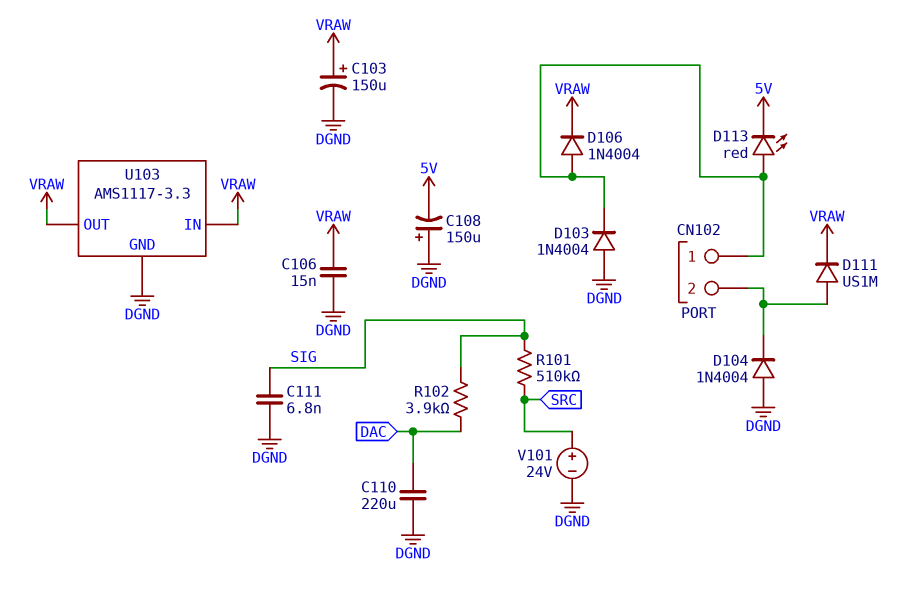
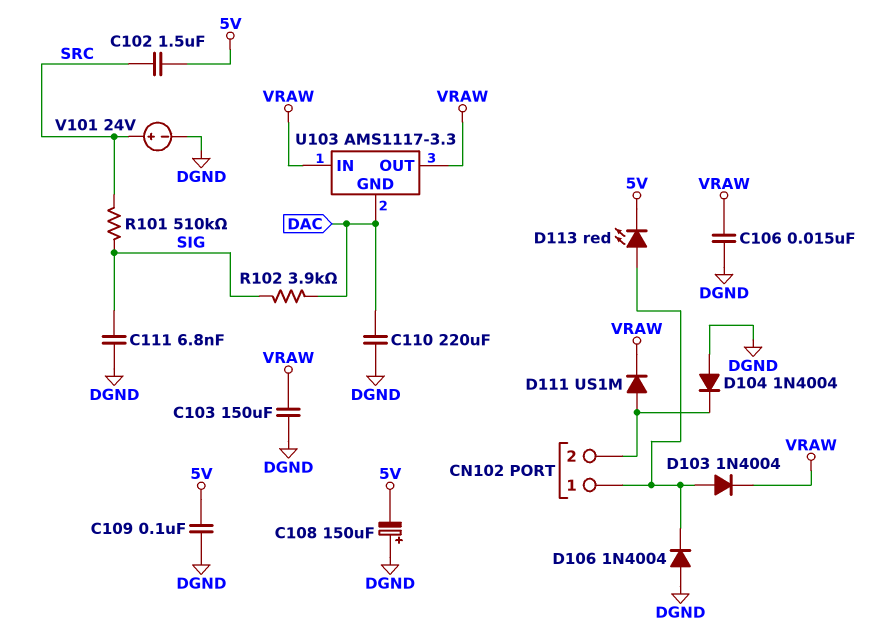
C102: none -> 1.5uF (5V, SRC)
C103: 150uF (plus VRAW, minus DGND) -> 150uF (DGND, VRAW)
C109: none -> 100nF (5V, DGND)
D103: diode 1N4004 (A DGND, K CN102/1) -> diode 1N4004 (A CN102/1, K VRAW)
D106: diode 1N4004 (A CN102/1, K VRAW) -> diode 1N4004 (A DGND, K CN102/1)
U103 pin GND: DGND -> DAC

